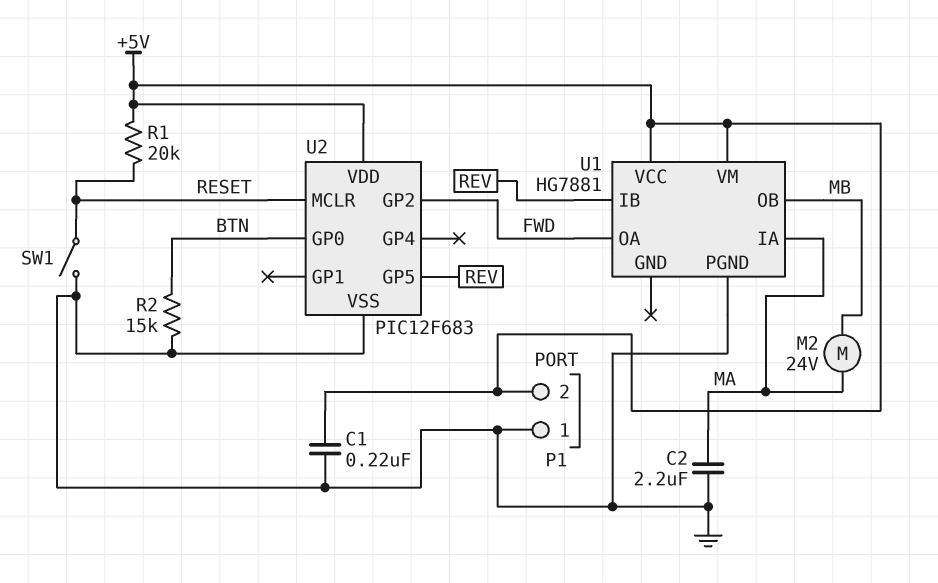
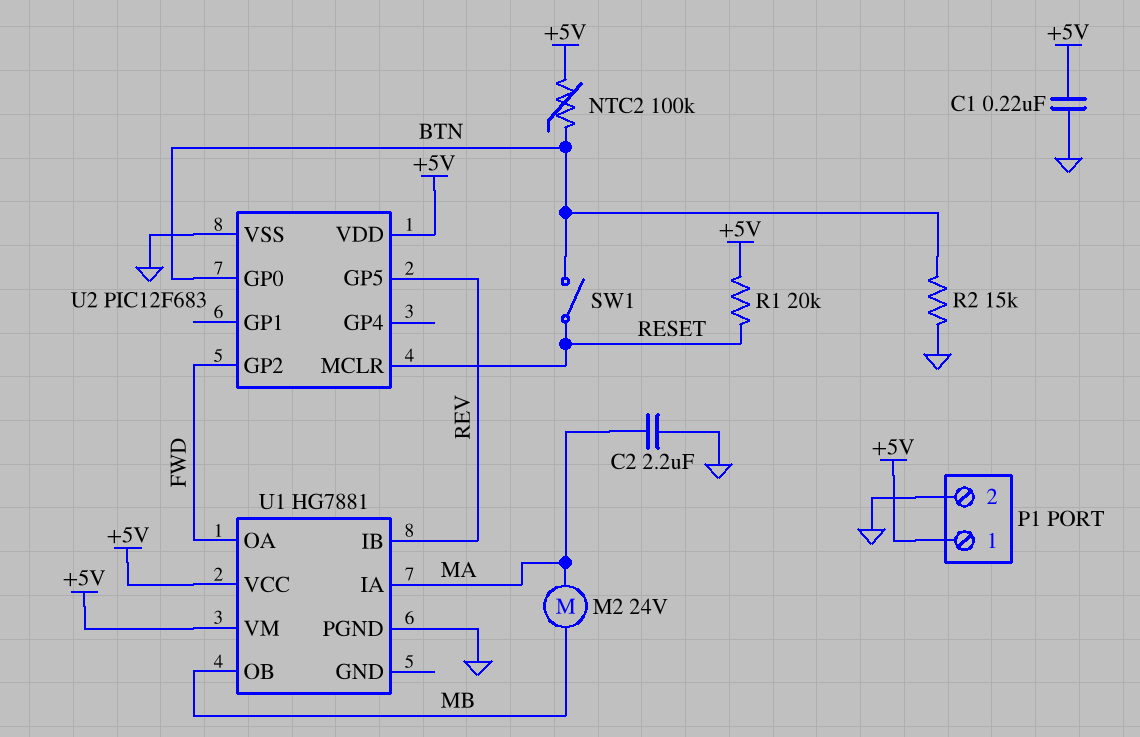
NTC2: none -> 100k (+5V, BTN)
P1 pin 1: GND -> +5V
P1 pin 2: +5V -> GND
SW1: switch (GND, RESET) -> switch (BTN, RESET)

